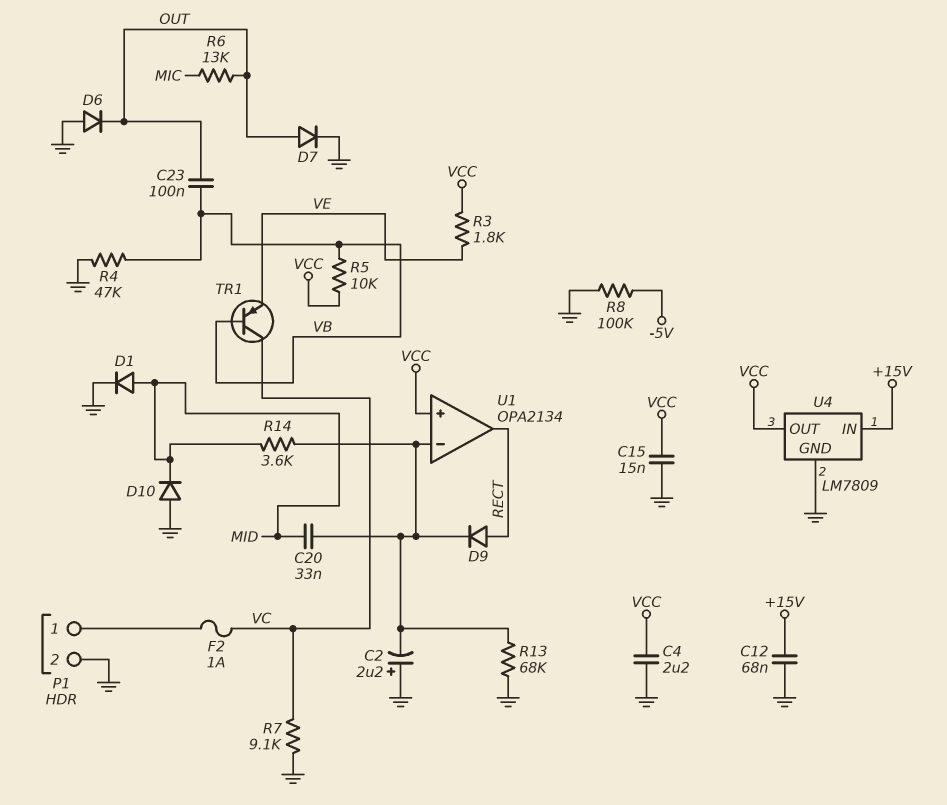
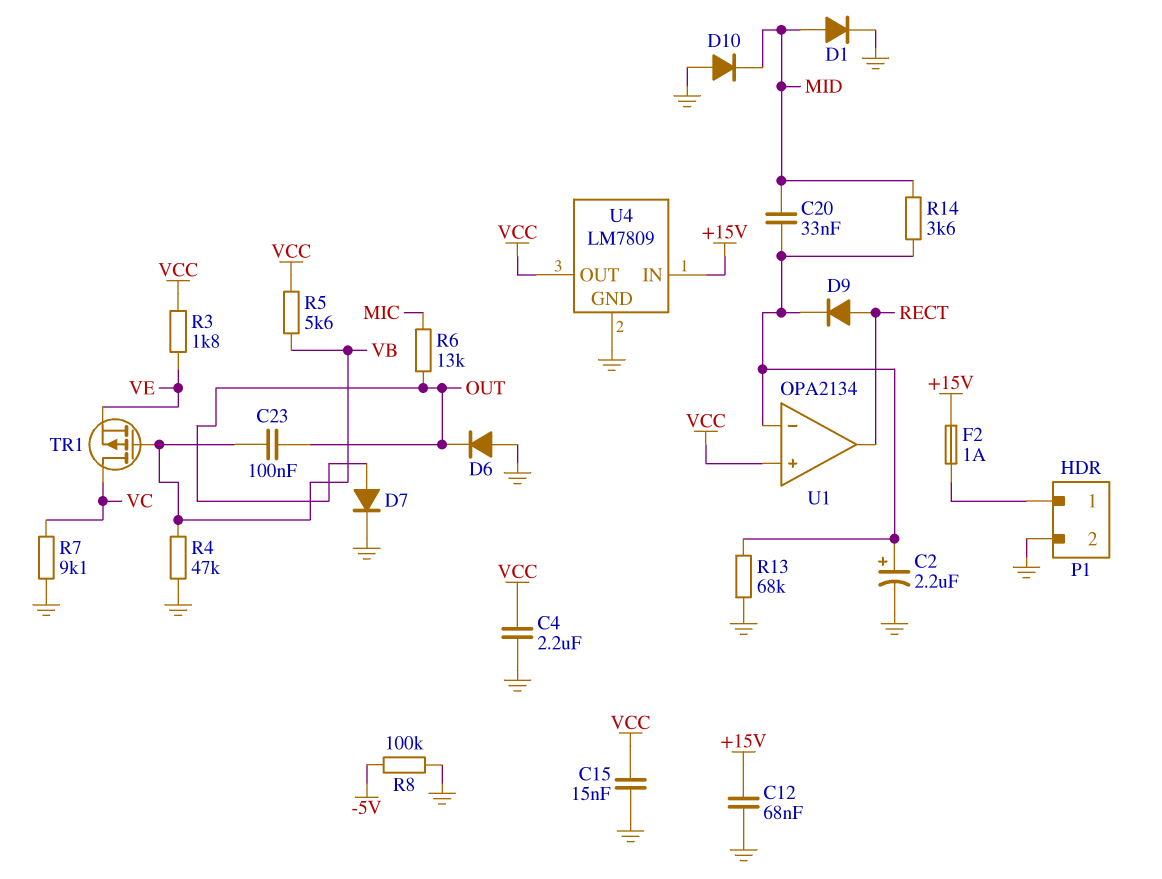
C2: 2.2uF (plus GND, minus U1/in-) -> 2.2uF (plus U1/in-, minus GND)
F2: 1A (P1/1, VC) -> 1A (+15V, P1/1)
R5: 10k (VB, VCC) -> 5.6k (VB, VCC)
TR1: PNP (B VB, C VC, E VE) -> PMOS (G VB, D VC, S VE)

